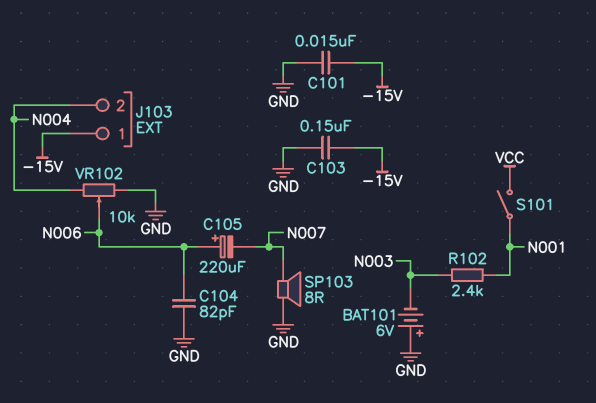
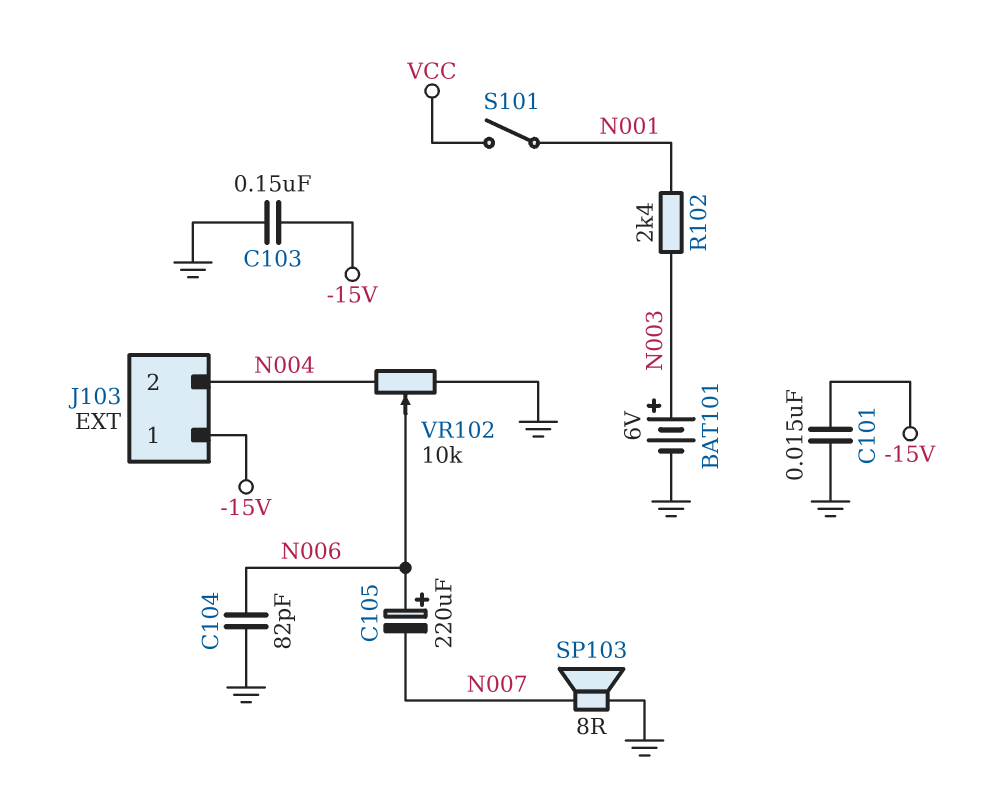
BAT101: 6V (plus GND, minus N003) -> 6V (plus N003, minus GND)

